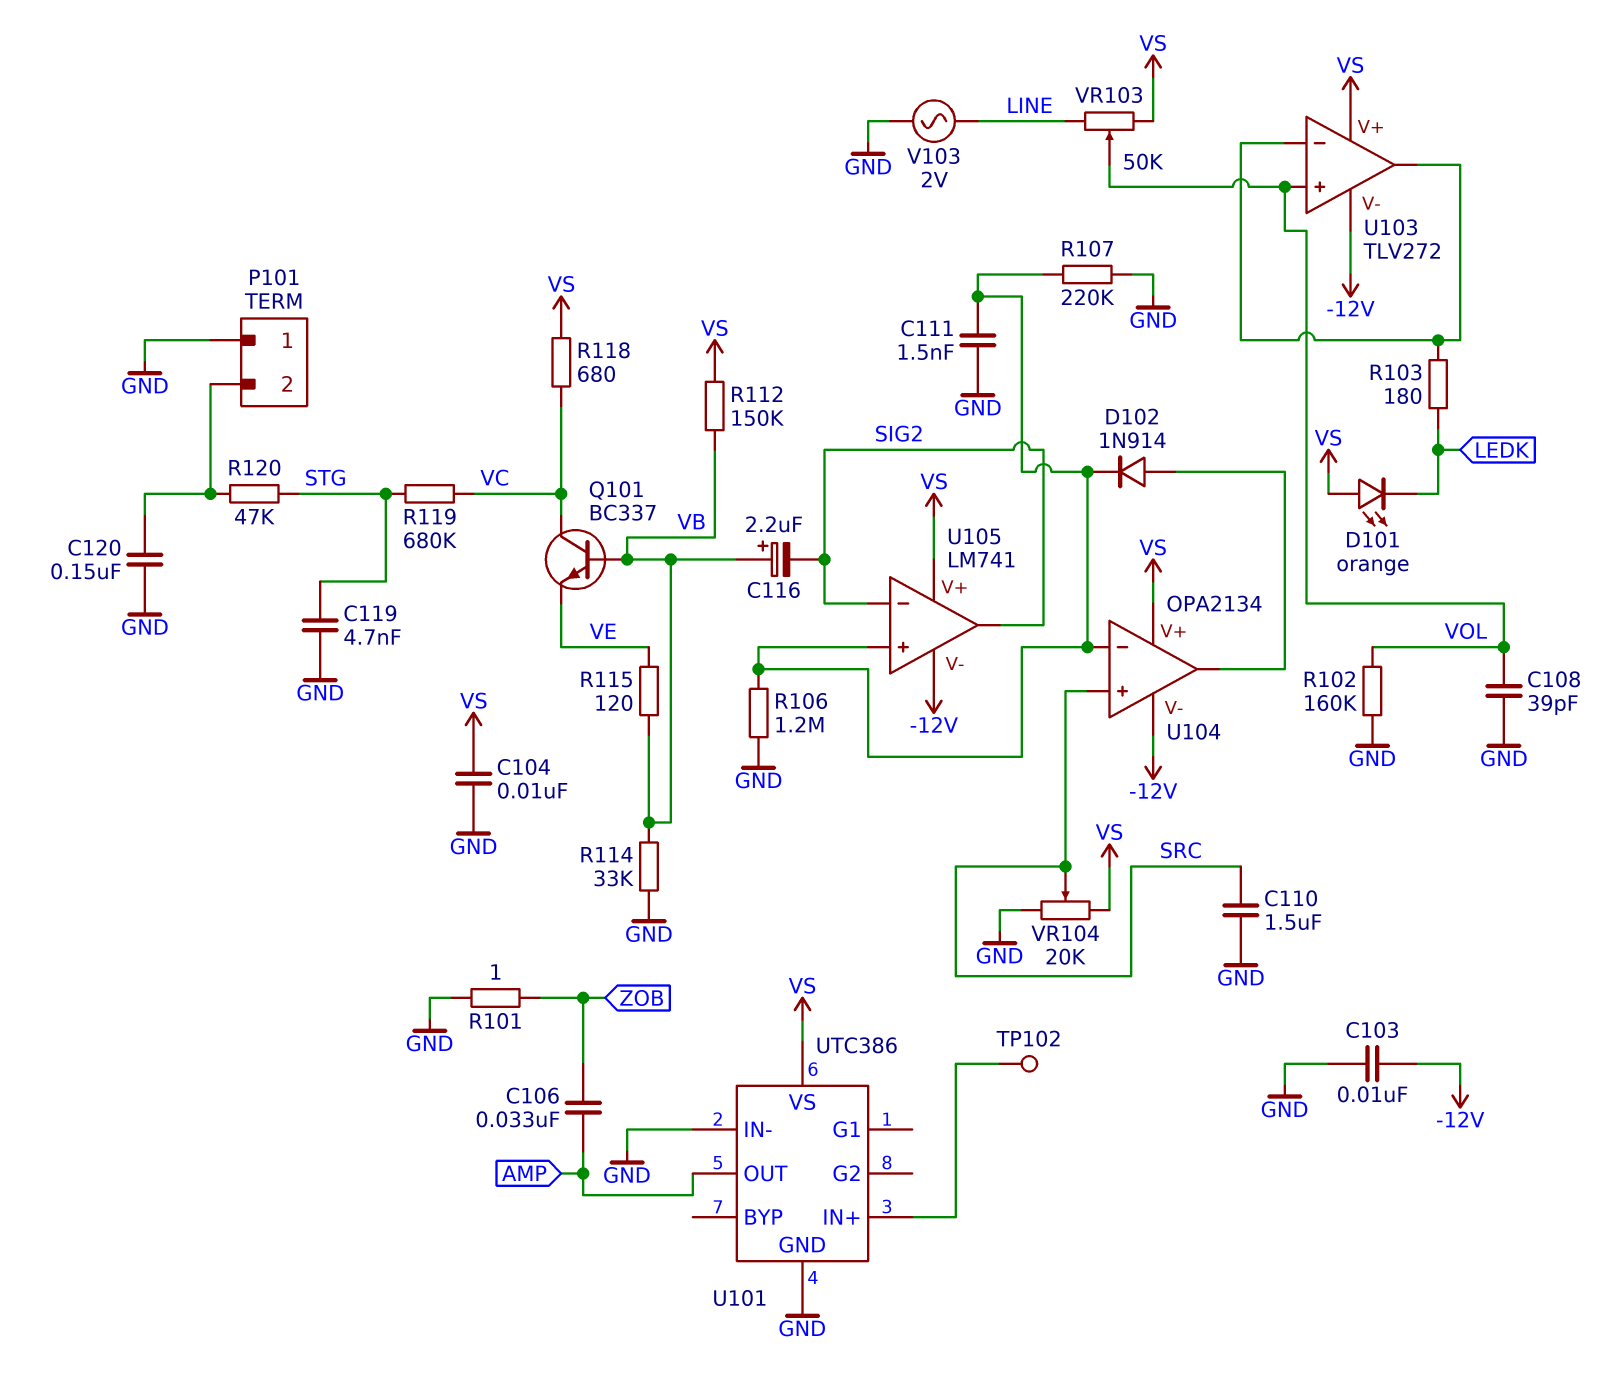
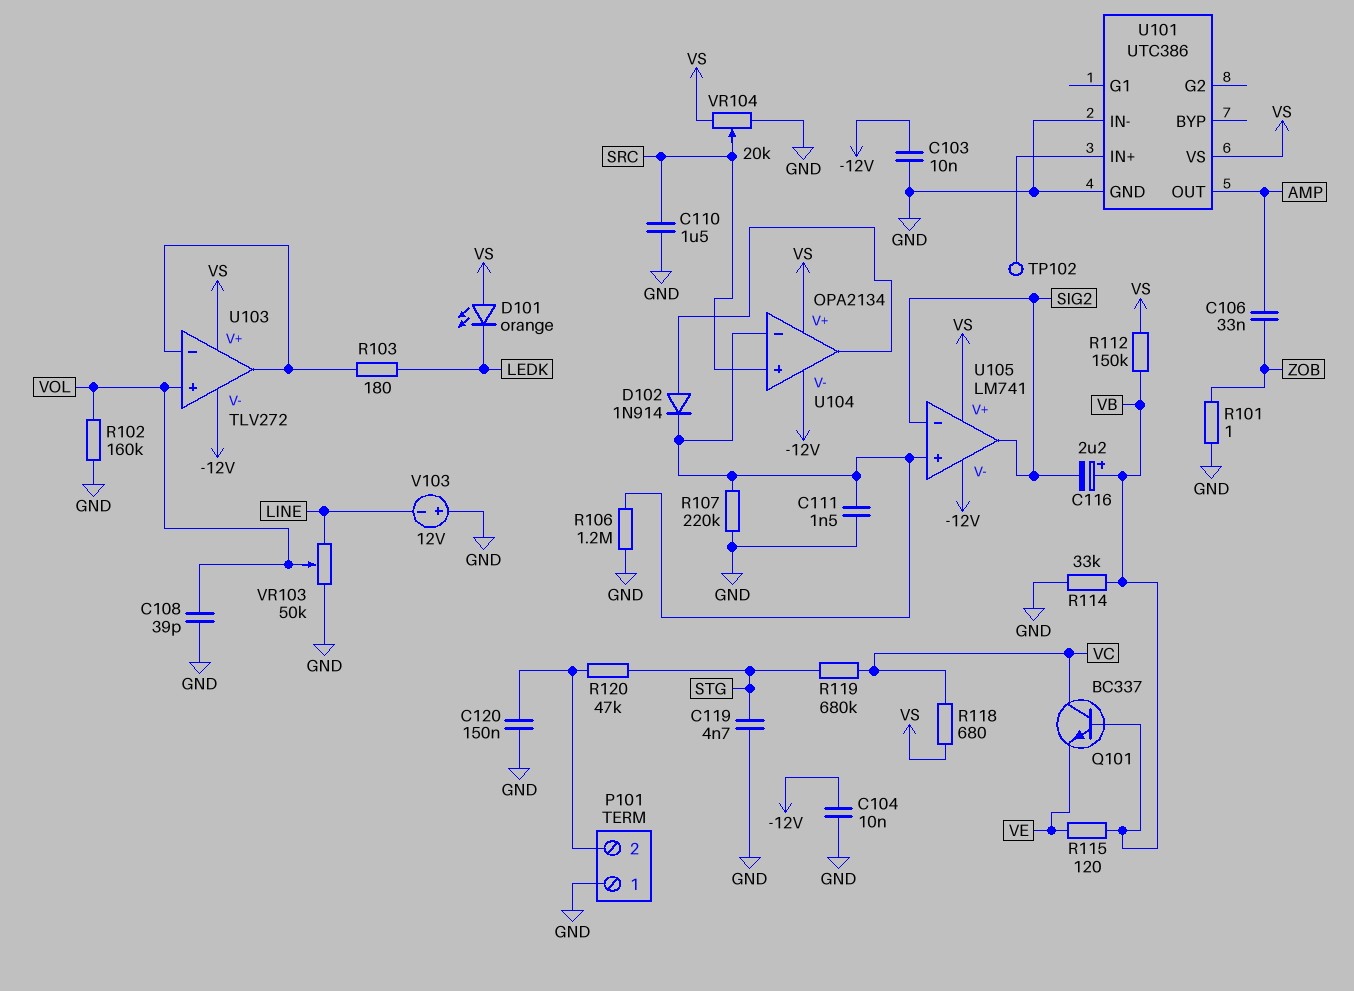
C104: 10nF (GND, VS) -> 10nF (-12V, GND)
V103: AC 2V (GND, LINE) -> 12V (plus GND, minus LINE)
VR103: 50k (LINE, VS, wiper VOL) -> 50k (GND, LINE, wiper VOL)

